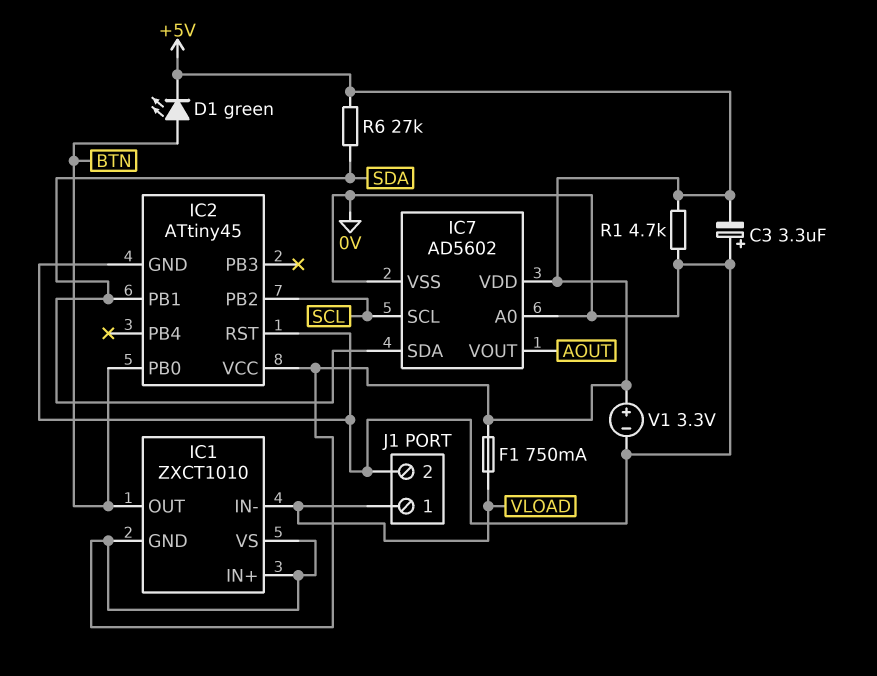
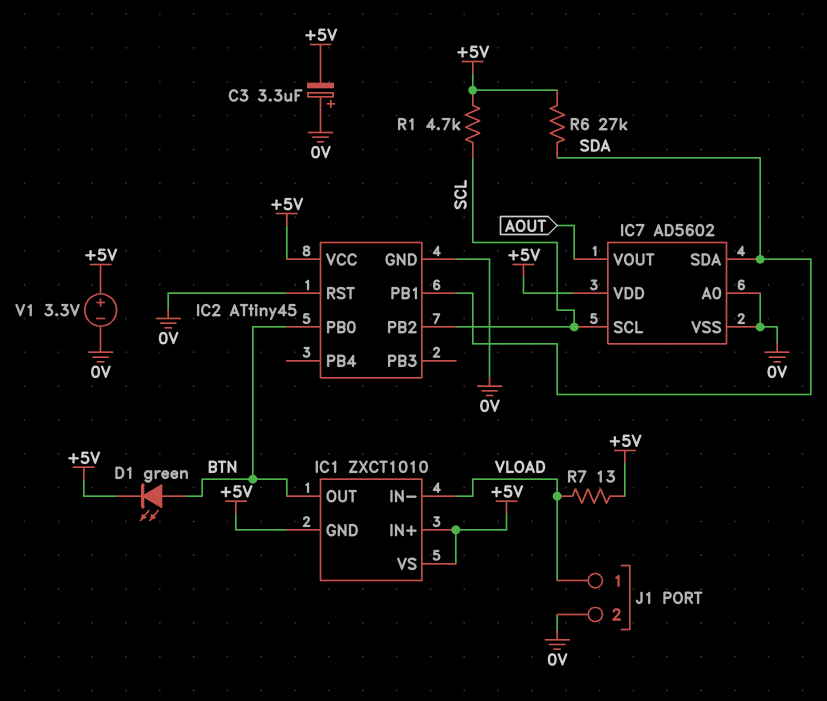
F1: 750mA (+5V, VLOAD) -> none
R1: 4.7k (+5V, 0V) -> 4.7k (+5V, SCL)
R7: none -> 13 (+5V, VLOAD)

